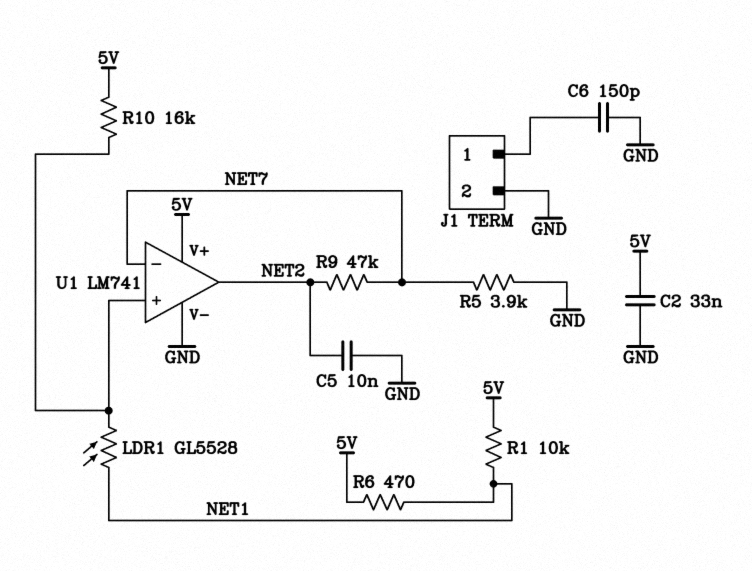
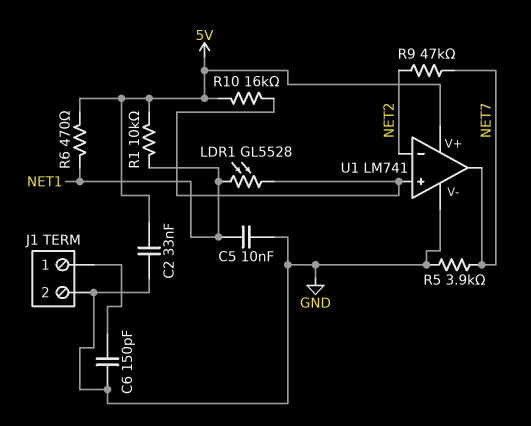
C5: 10nF (GND, NET2) -> 10nF (GND, NET1)
U1 pin in-: NET7 -> NET2
U1 pin out: NET2 -> NET7

